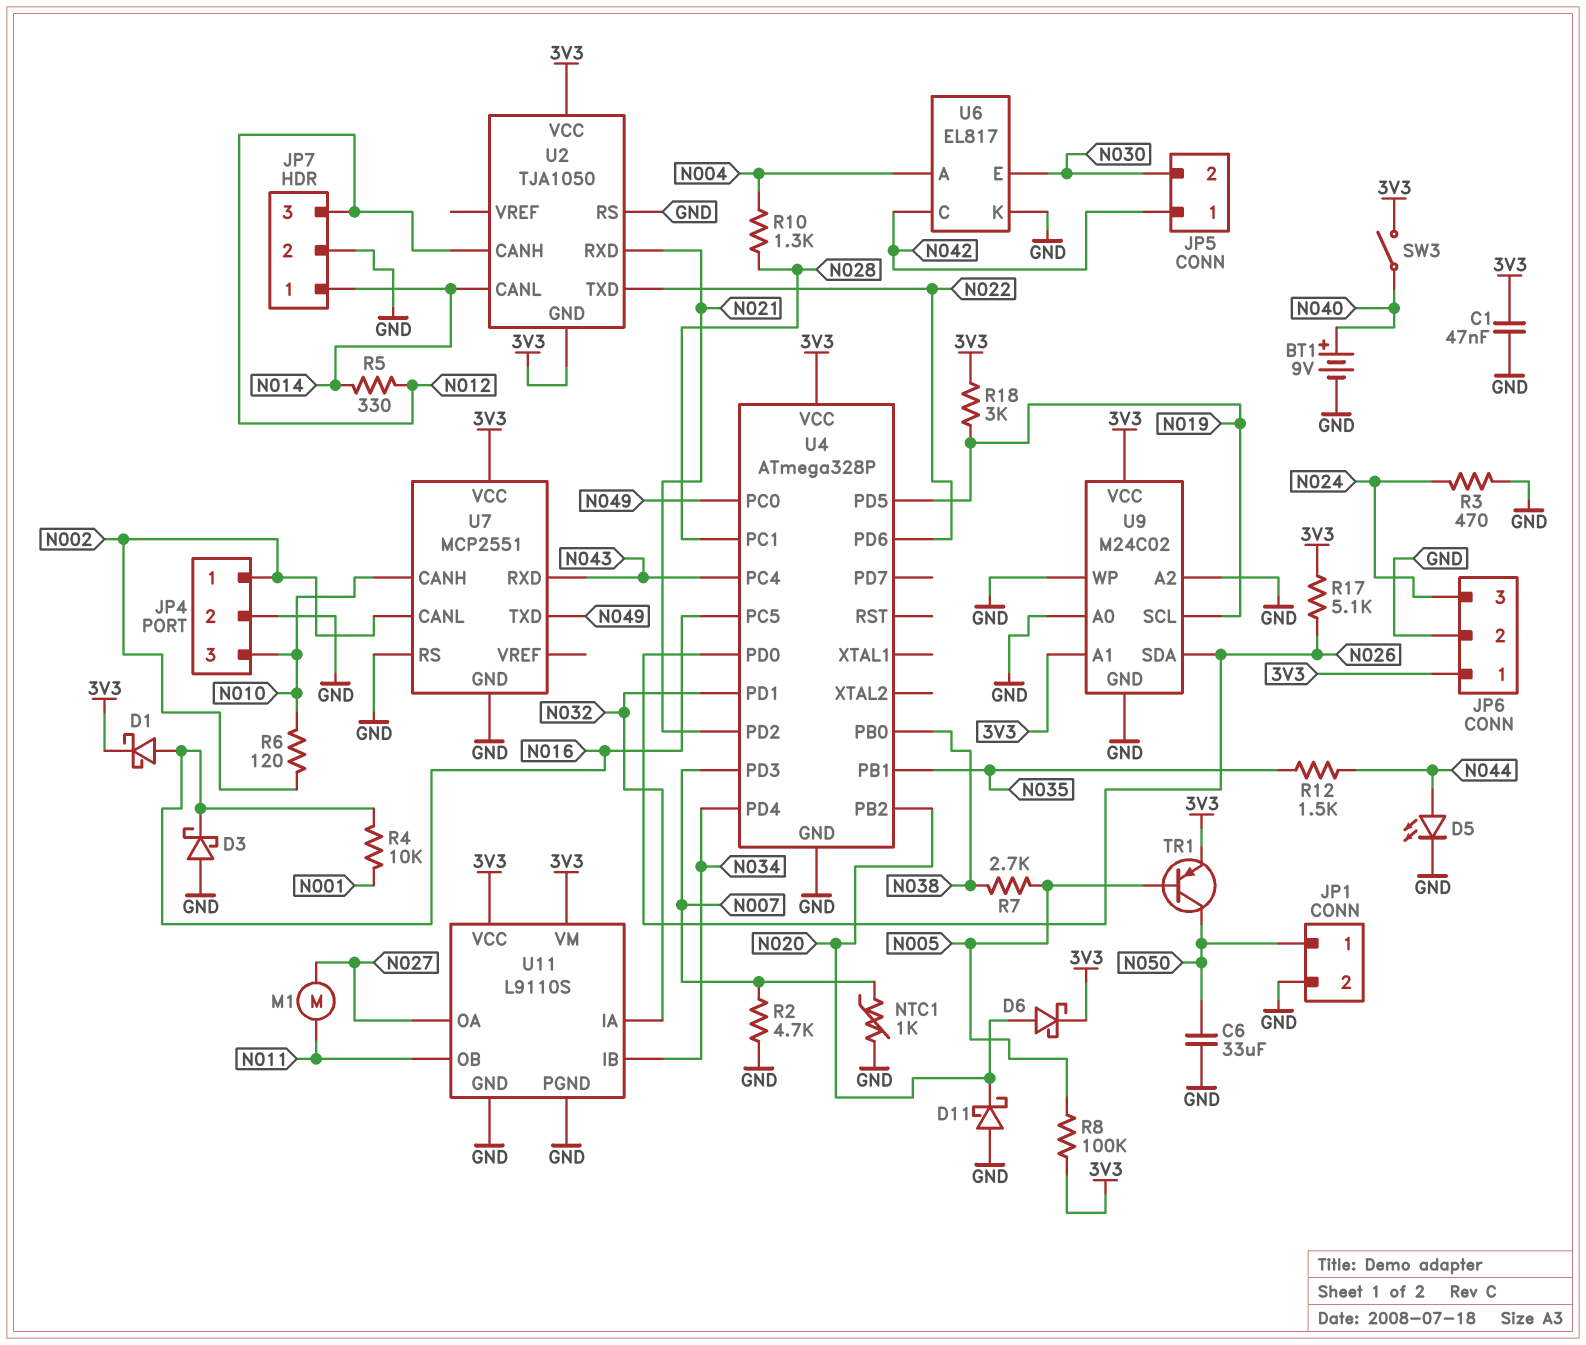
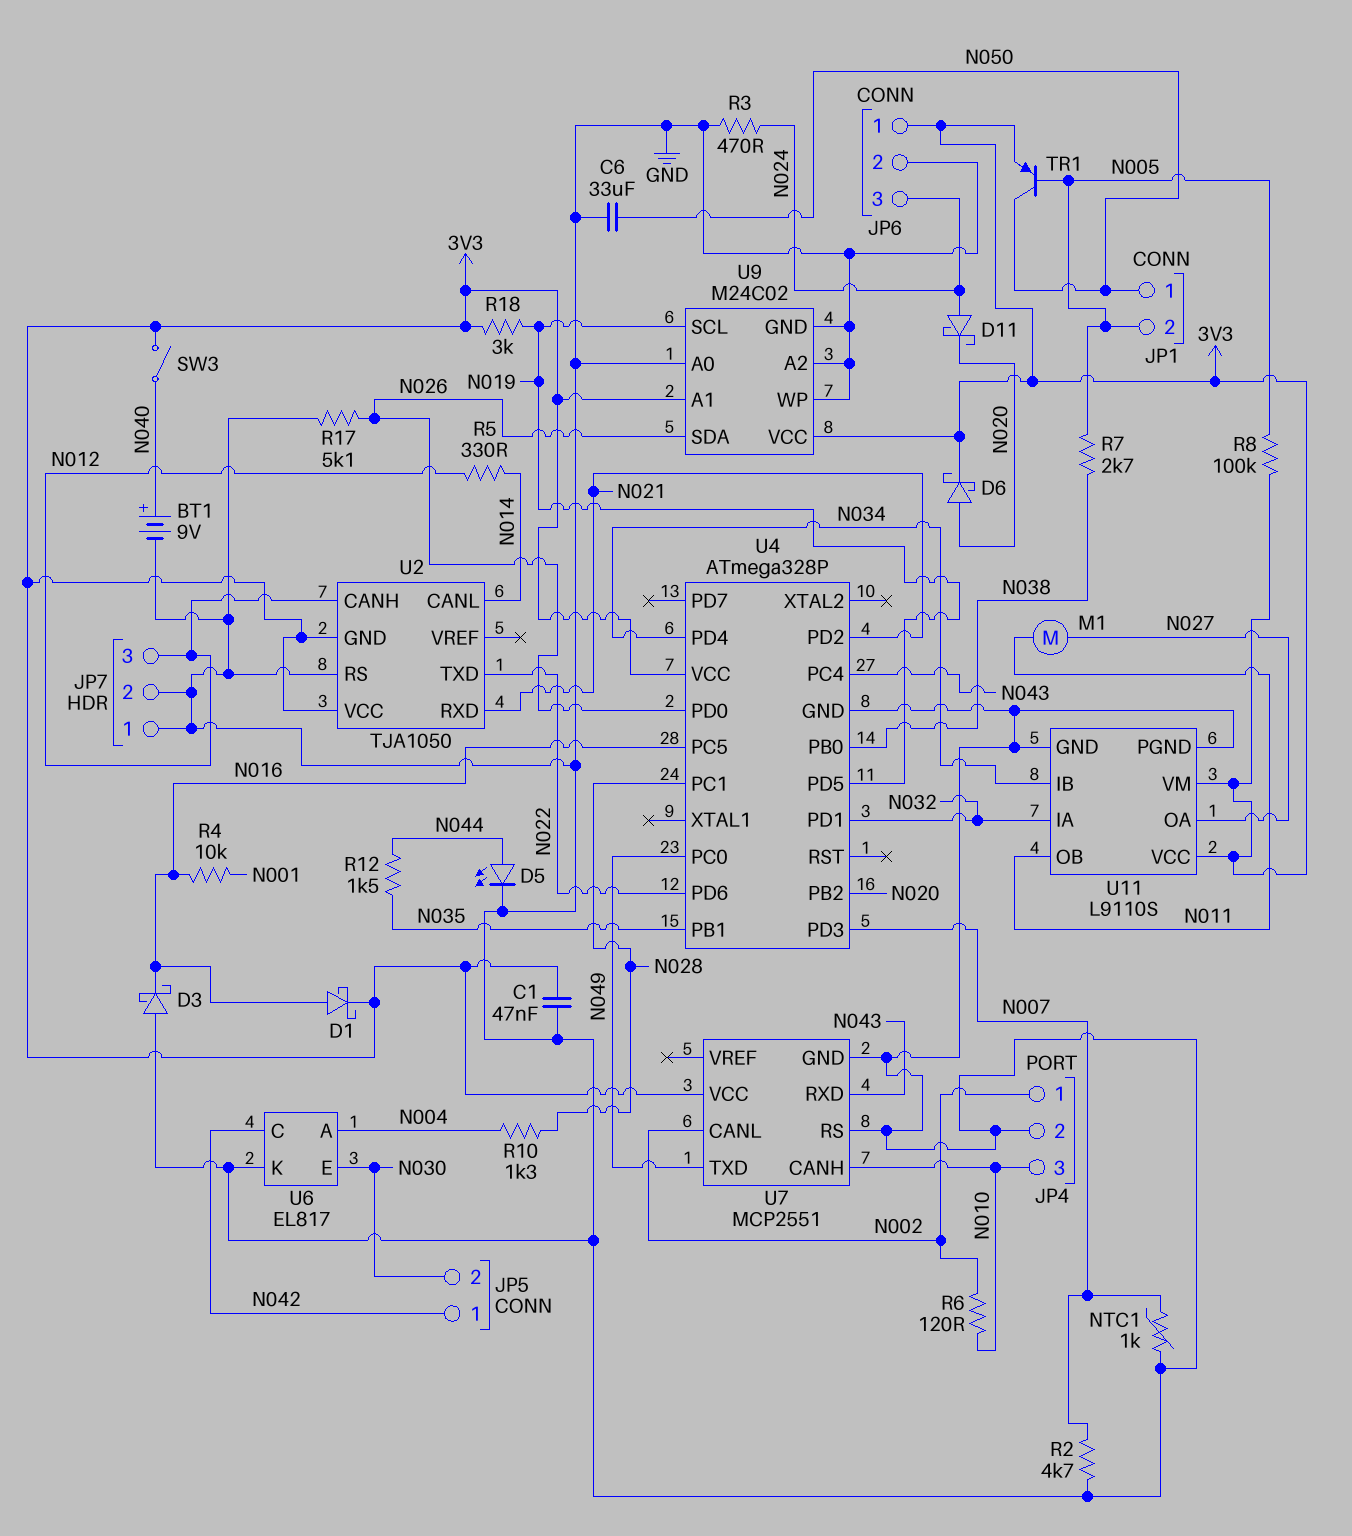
D11: schottky (A GND, K N020) -> schottky (A N024, K N020)
JP1 pin 2: GND -> N005
JP7 pin 1: N014 -> GND
R17: 5.1k (3V3, N026) -> 5.1k (GND, N026)

